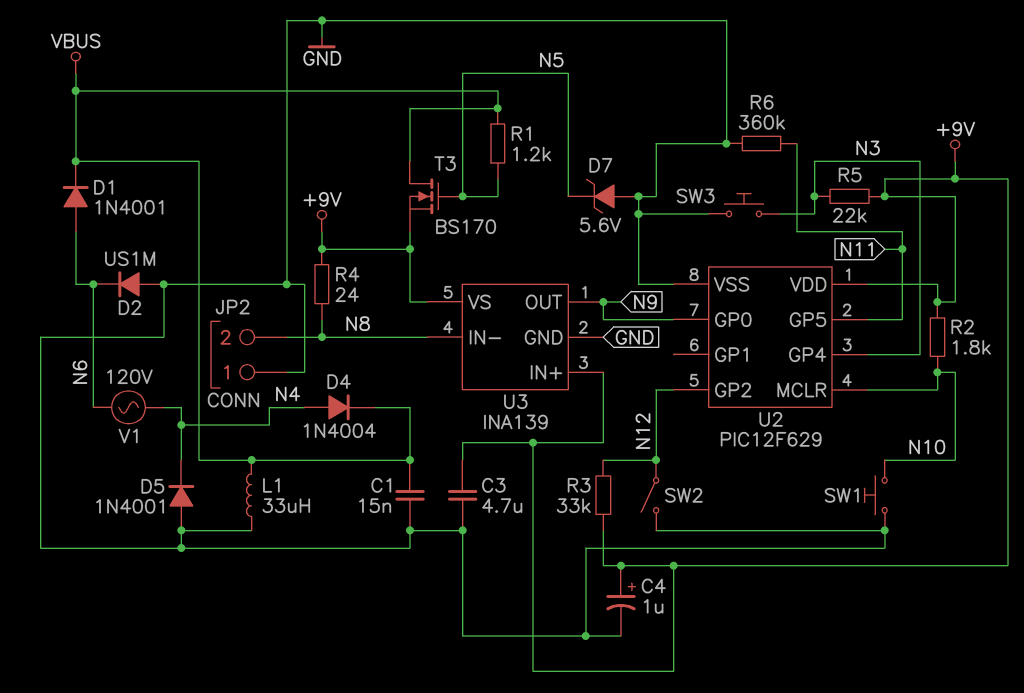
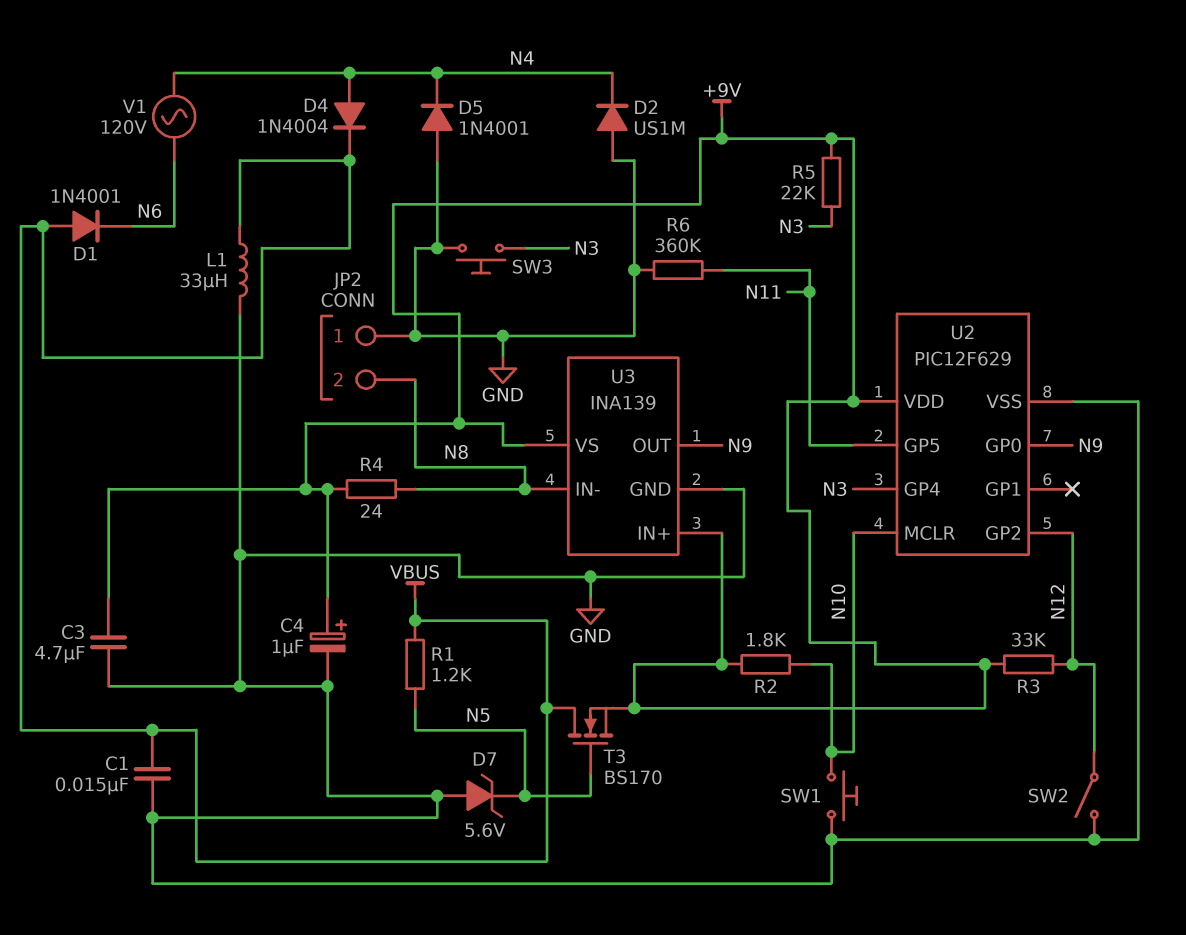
D1: diode 1N4001 (A N6, K VBUS) -> diode 1N4001 (A VBUS, K N6)
D2: diode US1M (A GND, K N6) -> diode US1M (A GND, K N4)

